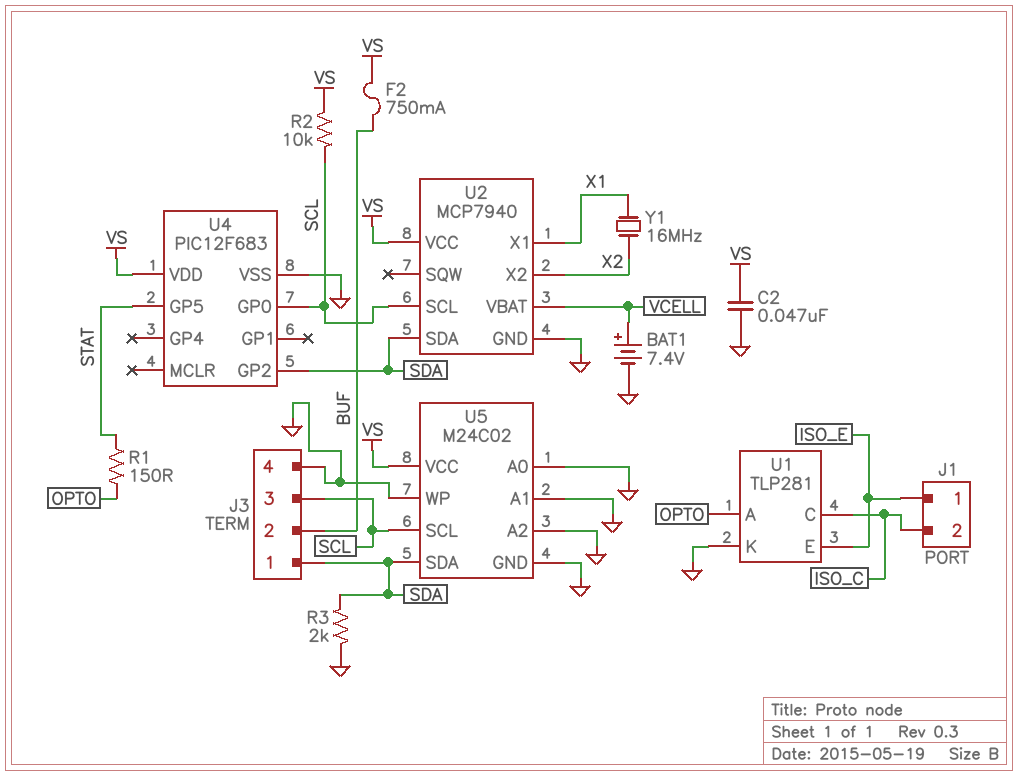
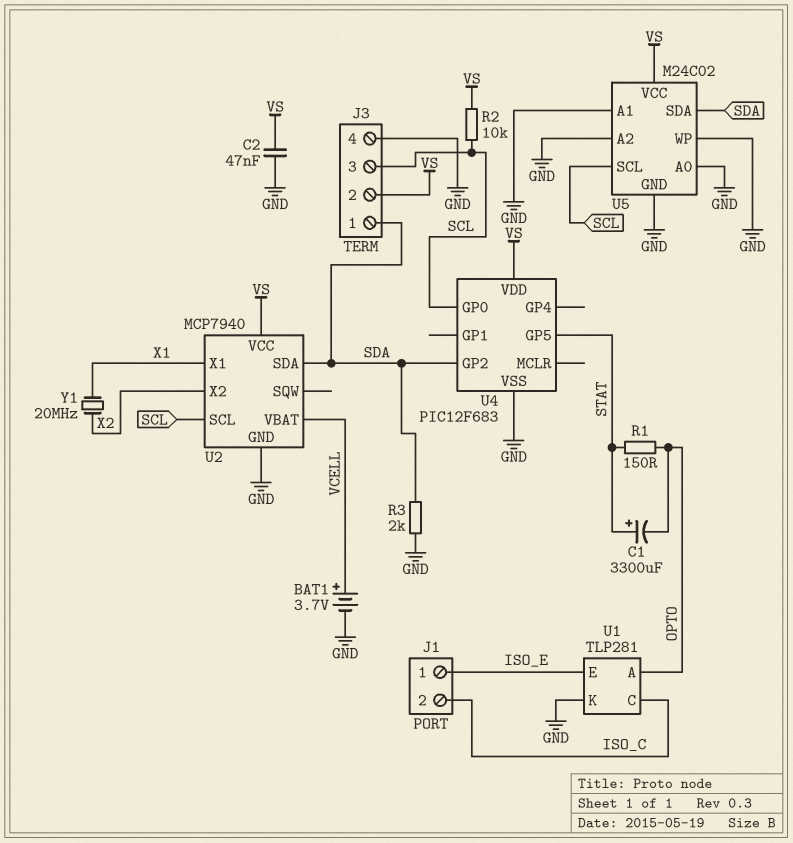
BAT1: 7.4V (plus VCELL, minus GND) -> 3.7V (plus VCELL, minus GND)
C1: none -> 3300uF (plus STAT, minus OPTO)
F2: 750mA (BUF, VS) -> none
J3 pin 2: BUF -> VS
Y1: 16MHz (X1, X2) -> 20MHz (X1, X2)

